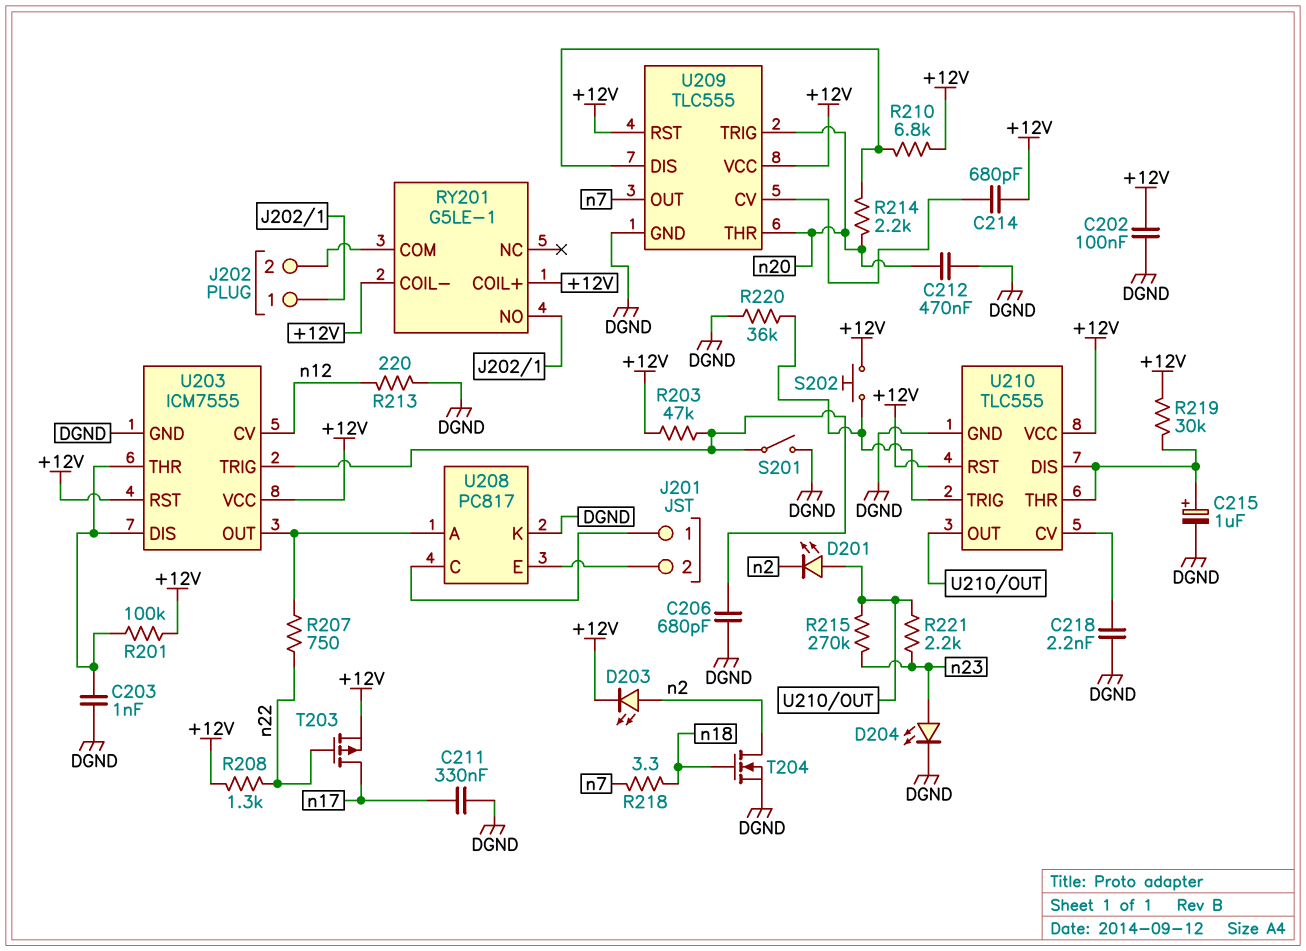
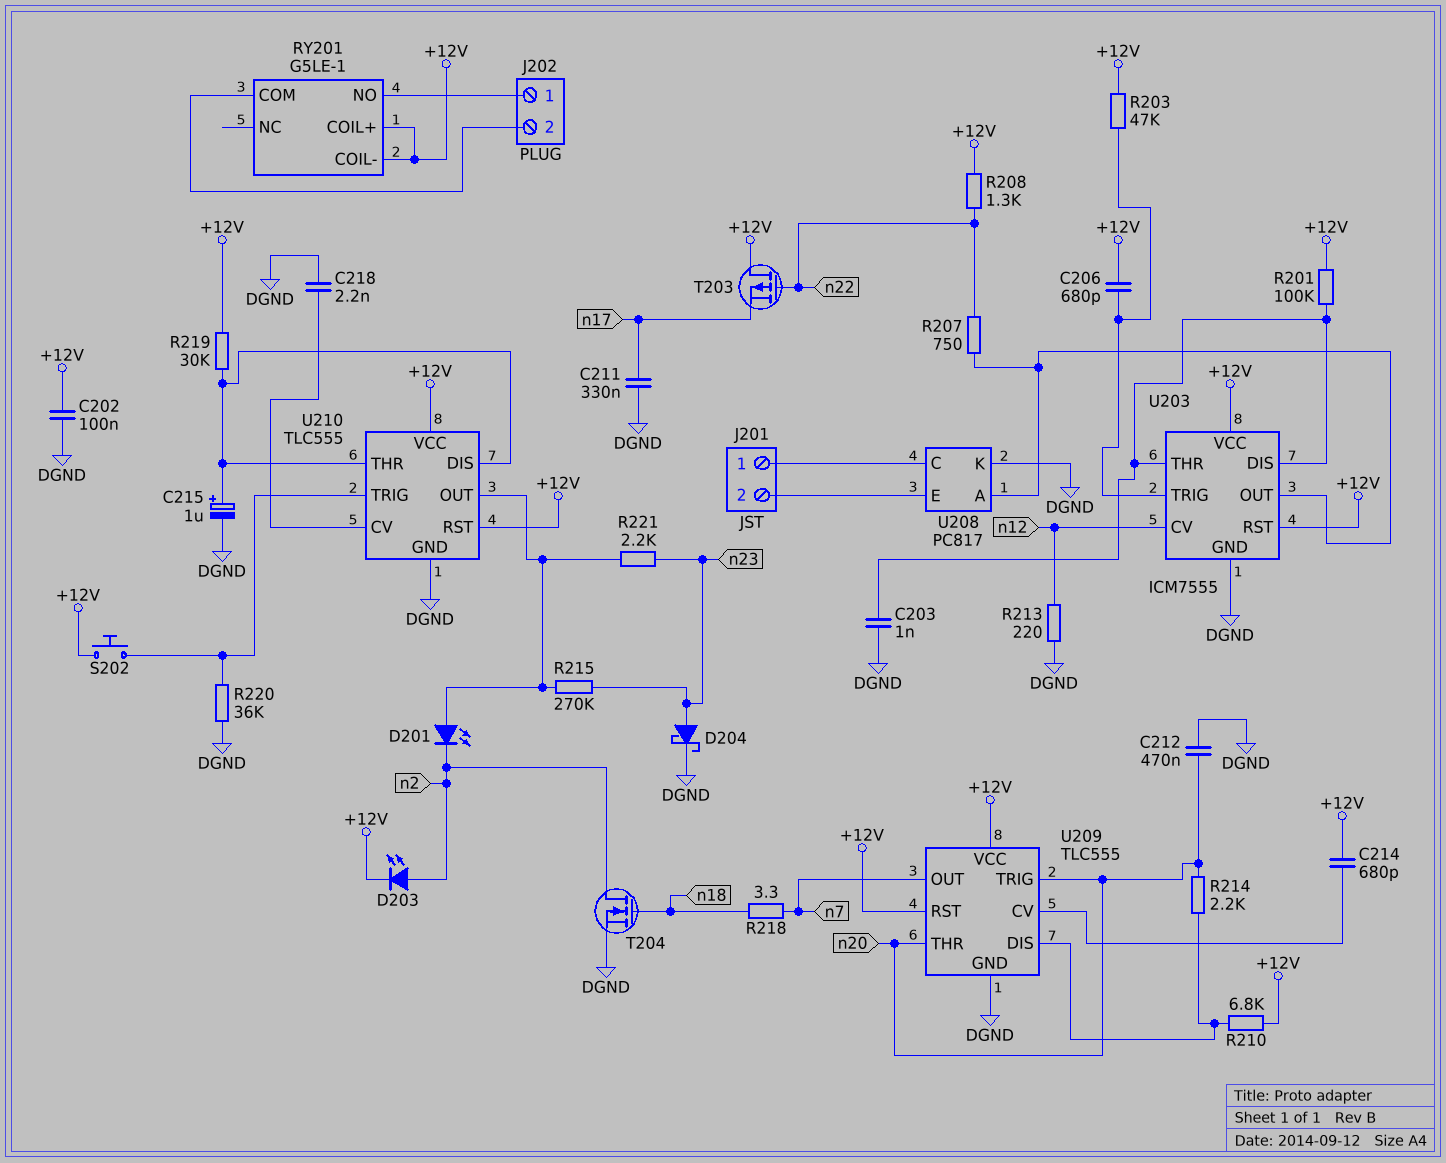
C206: 680pF (DGND, U203/TRIG) -> 680pF (+12V, U203/TRIG)
D204: LED (A n23, K DGND) -> schottky (A n23, K DGND)
S201: switch (DGND, U203/TRIG) -> none
T203: PMOS (G n22, D n17, S +12V) -> PMOS (G n22, D +12V, S n17)

